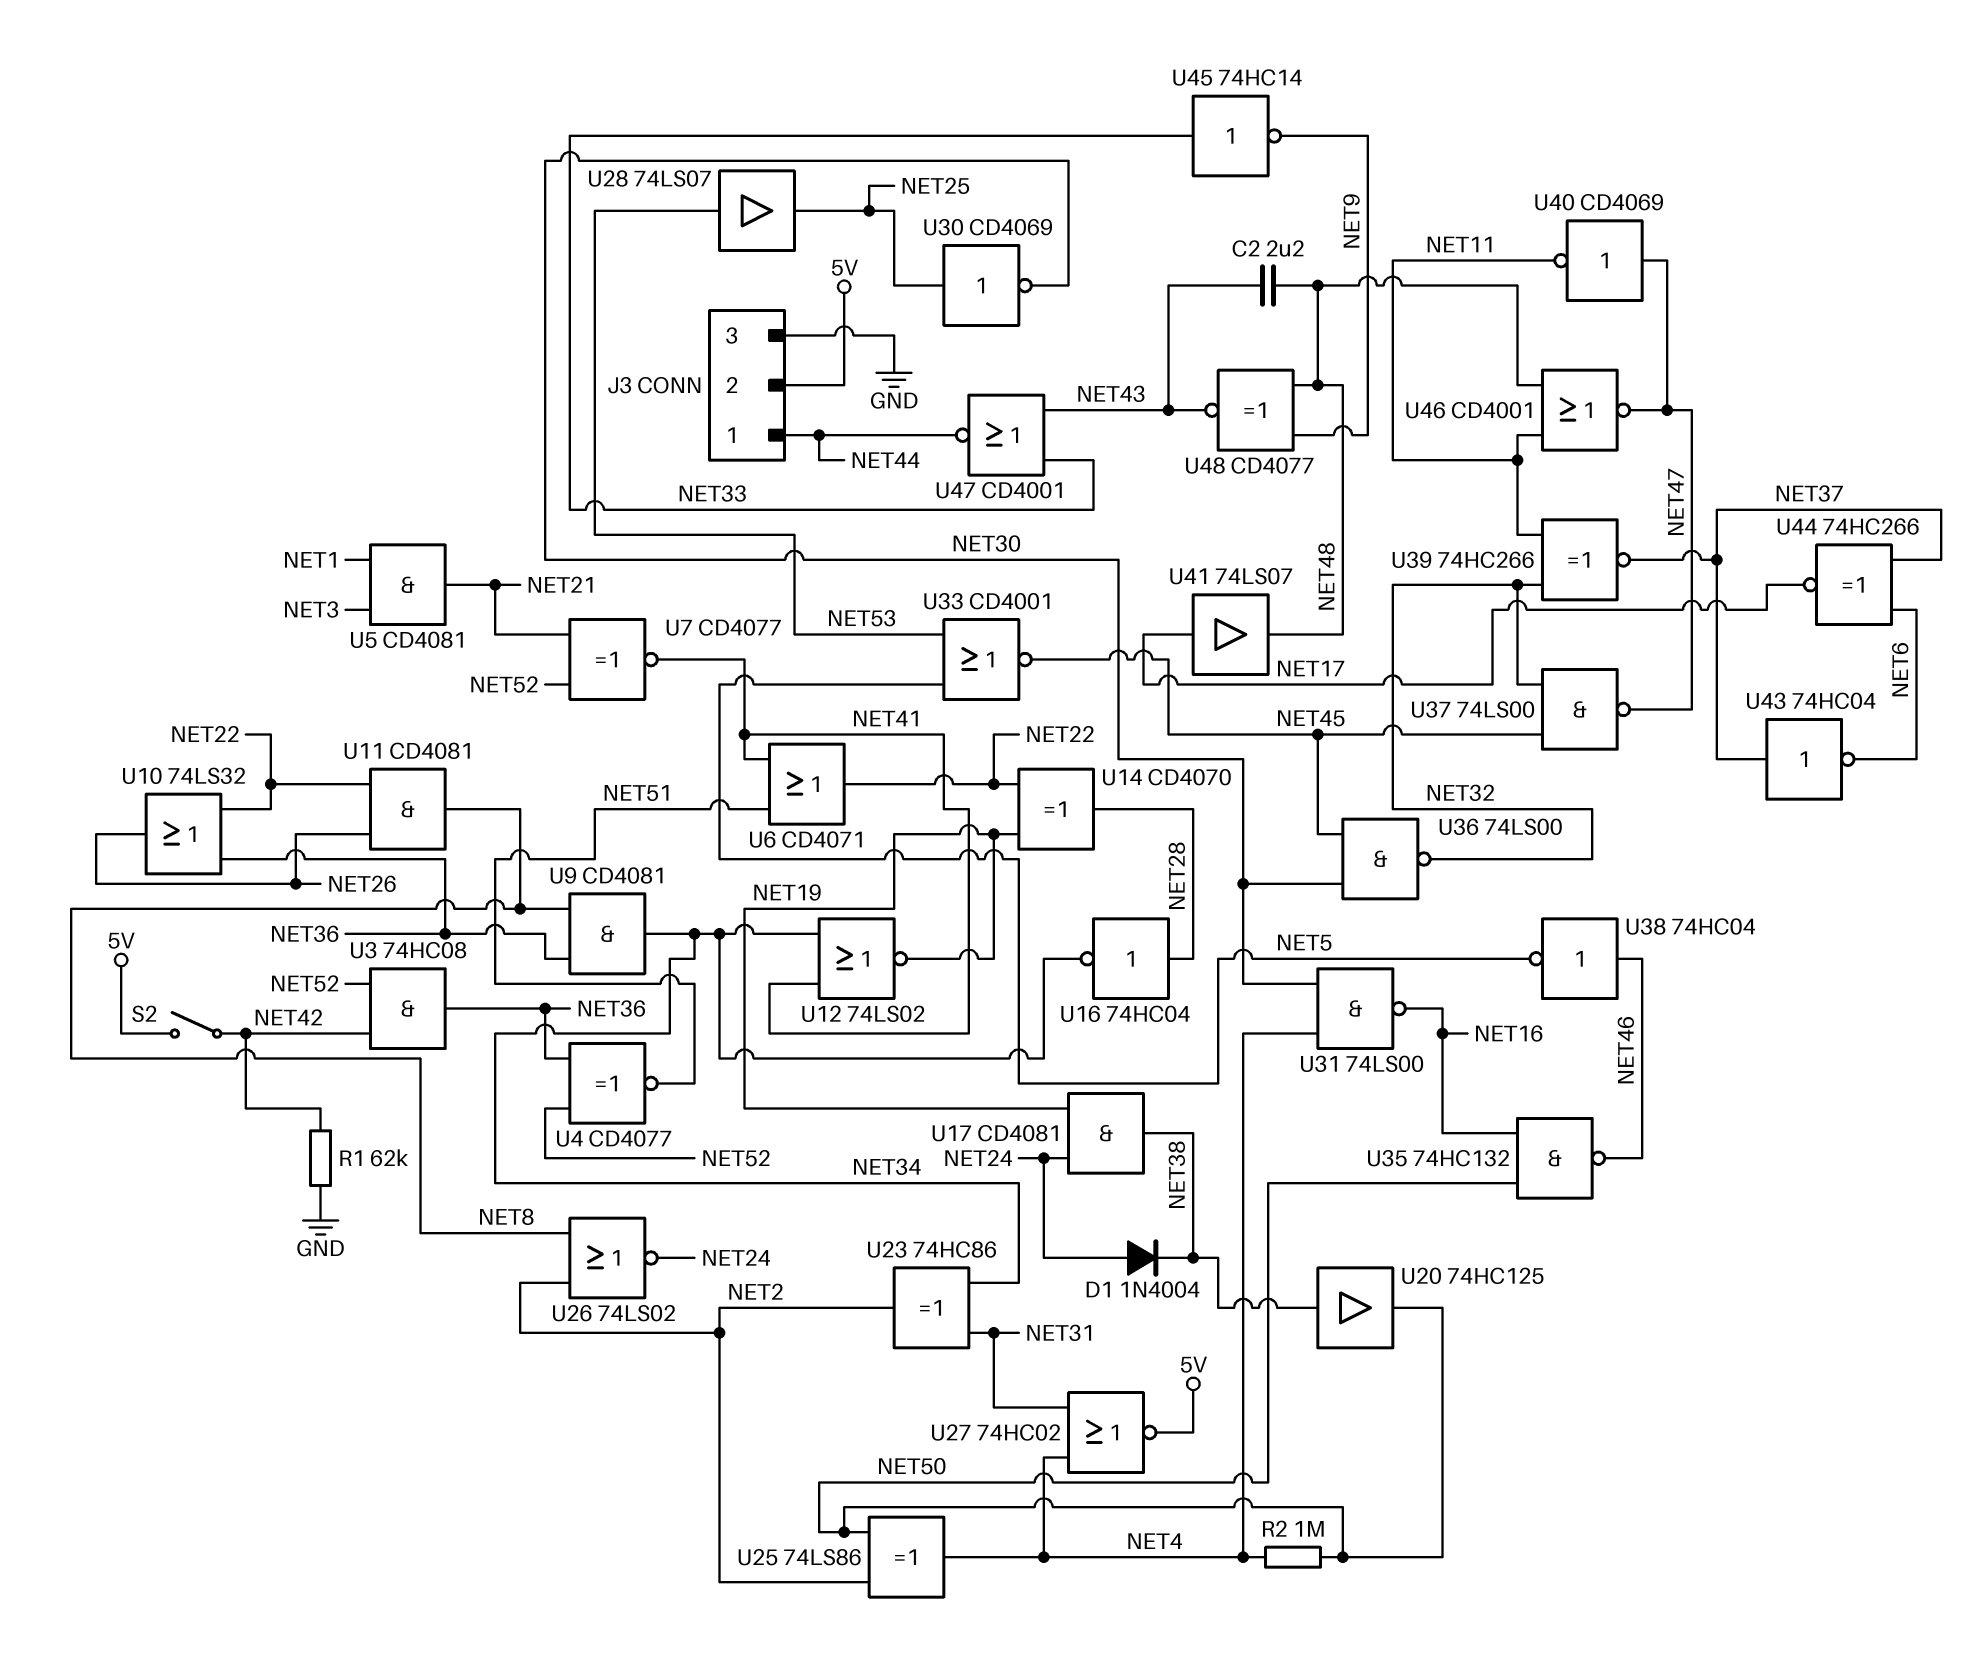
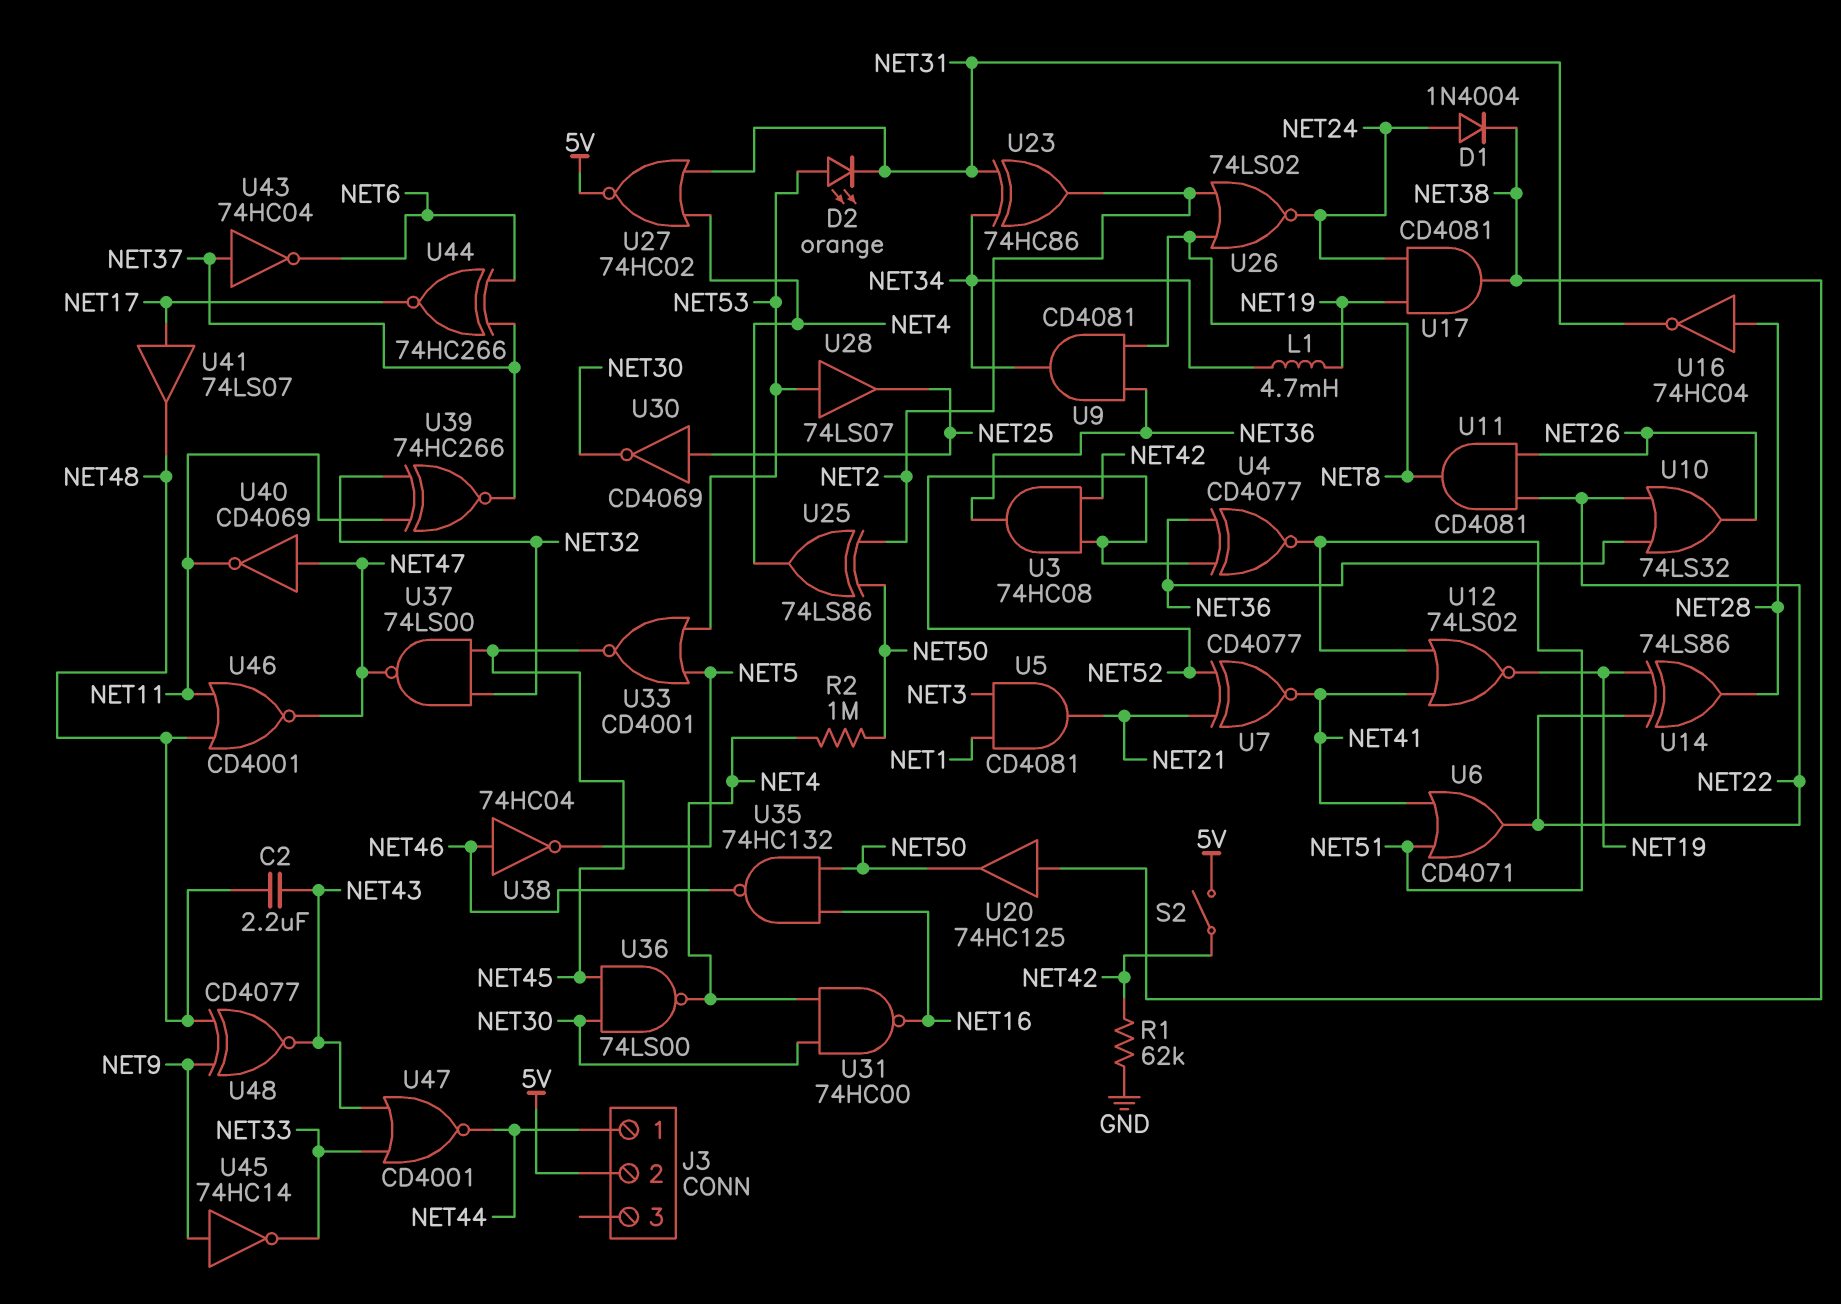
D2: none -> LED orange (A NET53, K NET31)
J3 pin 3: GND -> none
L1: none -> 4.7mH (NET19, NET34)
U12: NOR 74LS02 (in NET34, in NET41, out NET19) -> NOR 74LS02 (in NET41, in NET51, out NET19)
U14: XOR CD4070 (in NET19, in NET22, out NET28) -> XOR 74LS86 (in NET19, in NET22, out NET28)
U16: NOT 74HC04 (in NET28, out NET34) -> NOT 74HC04 (in NET28, out NET31)
U31: NAND 74LS00 (in NET4, in NET30, out NET16) -> NAND 74HC00 (in NET4, in NET30, out NET16)
U36: NAND 74LS00 (in NET30, in NET45, out NET32) -> NAND 74LS00 (in NET30, in NET45, out NET4)
U45: NOT 74HC14 (in NET33, out NET9) -> NOT 74HC14 (in NET9, out NET33)

